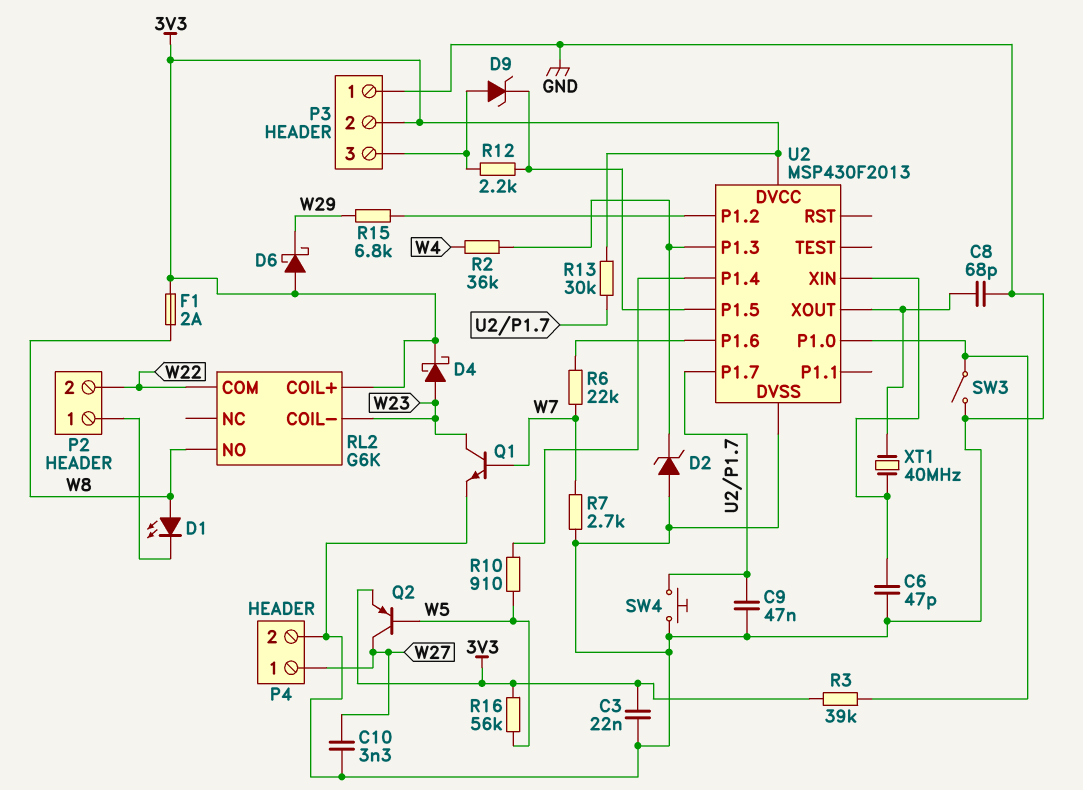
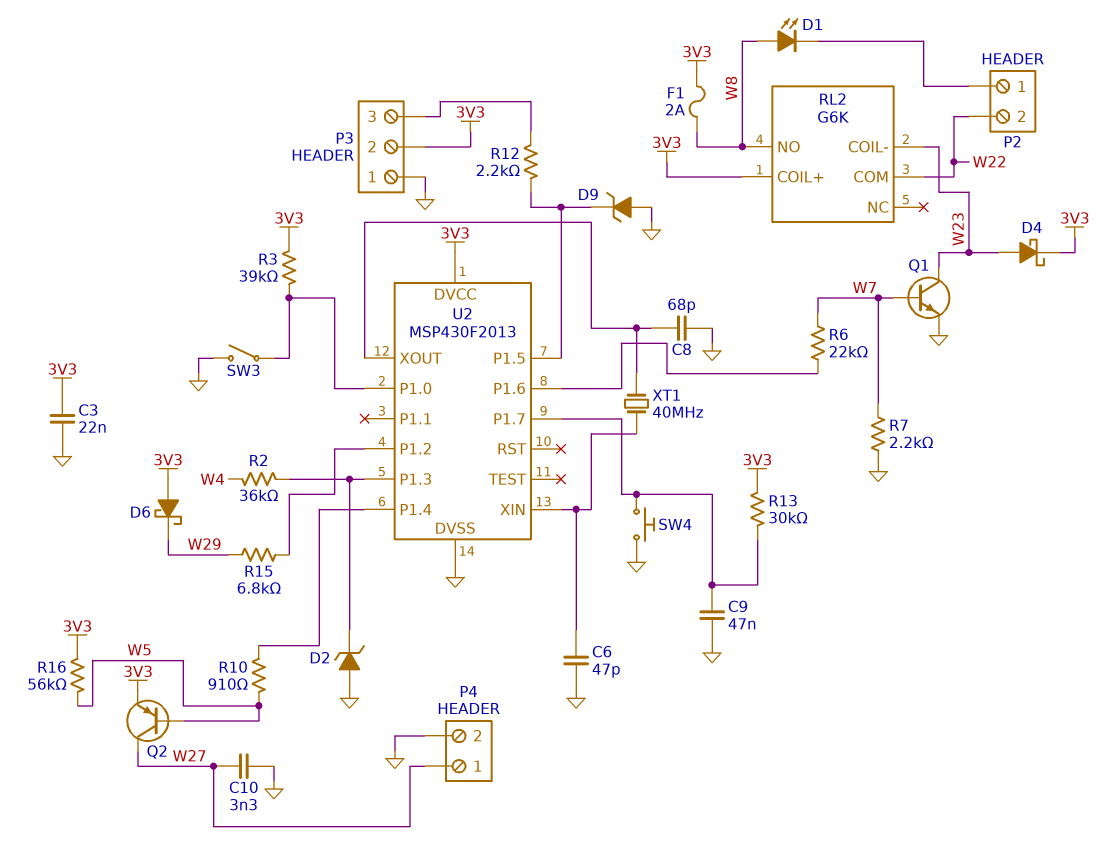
D9: zener (A P3/3, K U2/P1.5) -> zener (A GND, K U2/P1.5)
R7: 2.7k (GND, W7) -> 2.2k (GND, W7)

